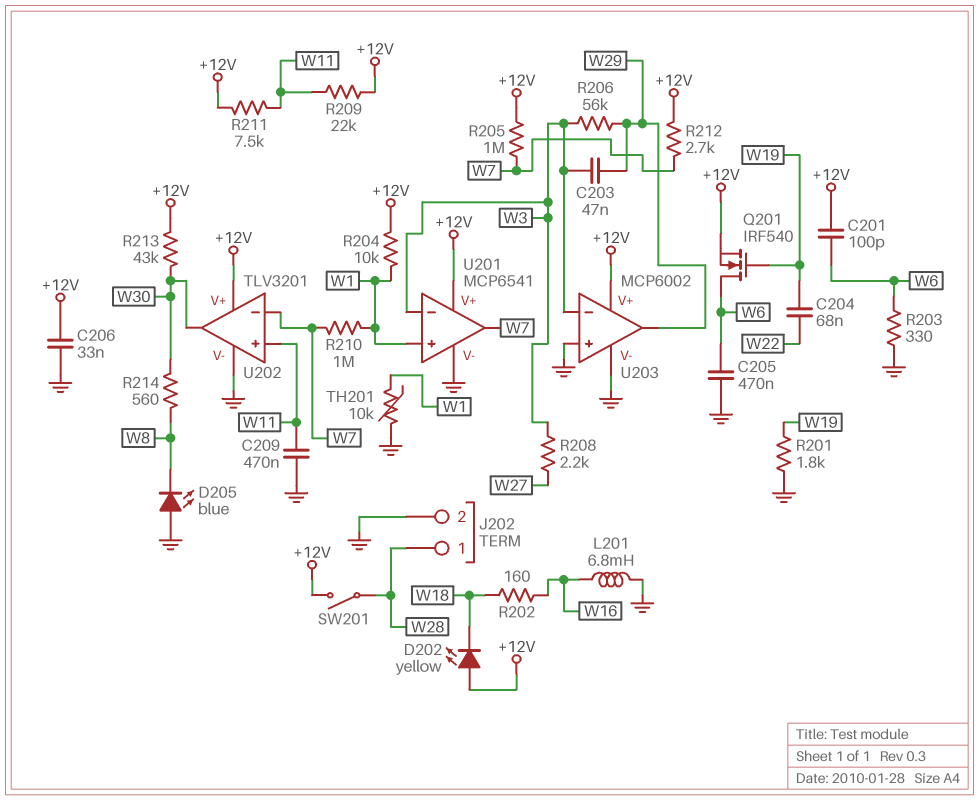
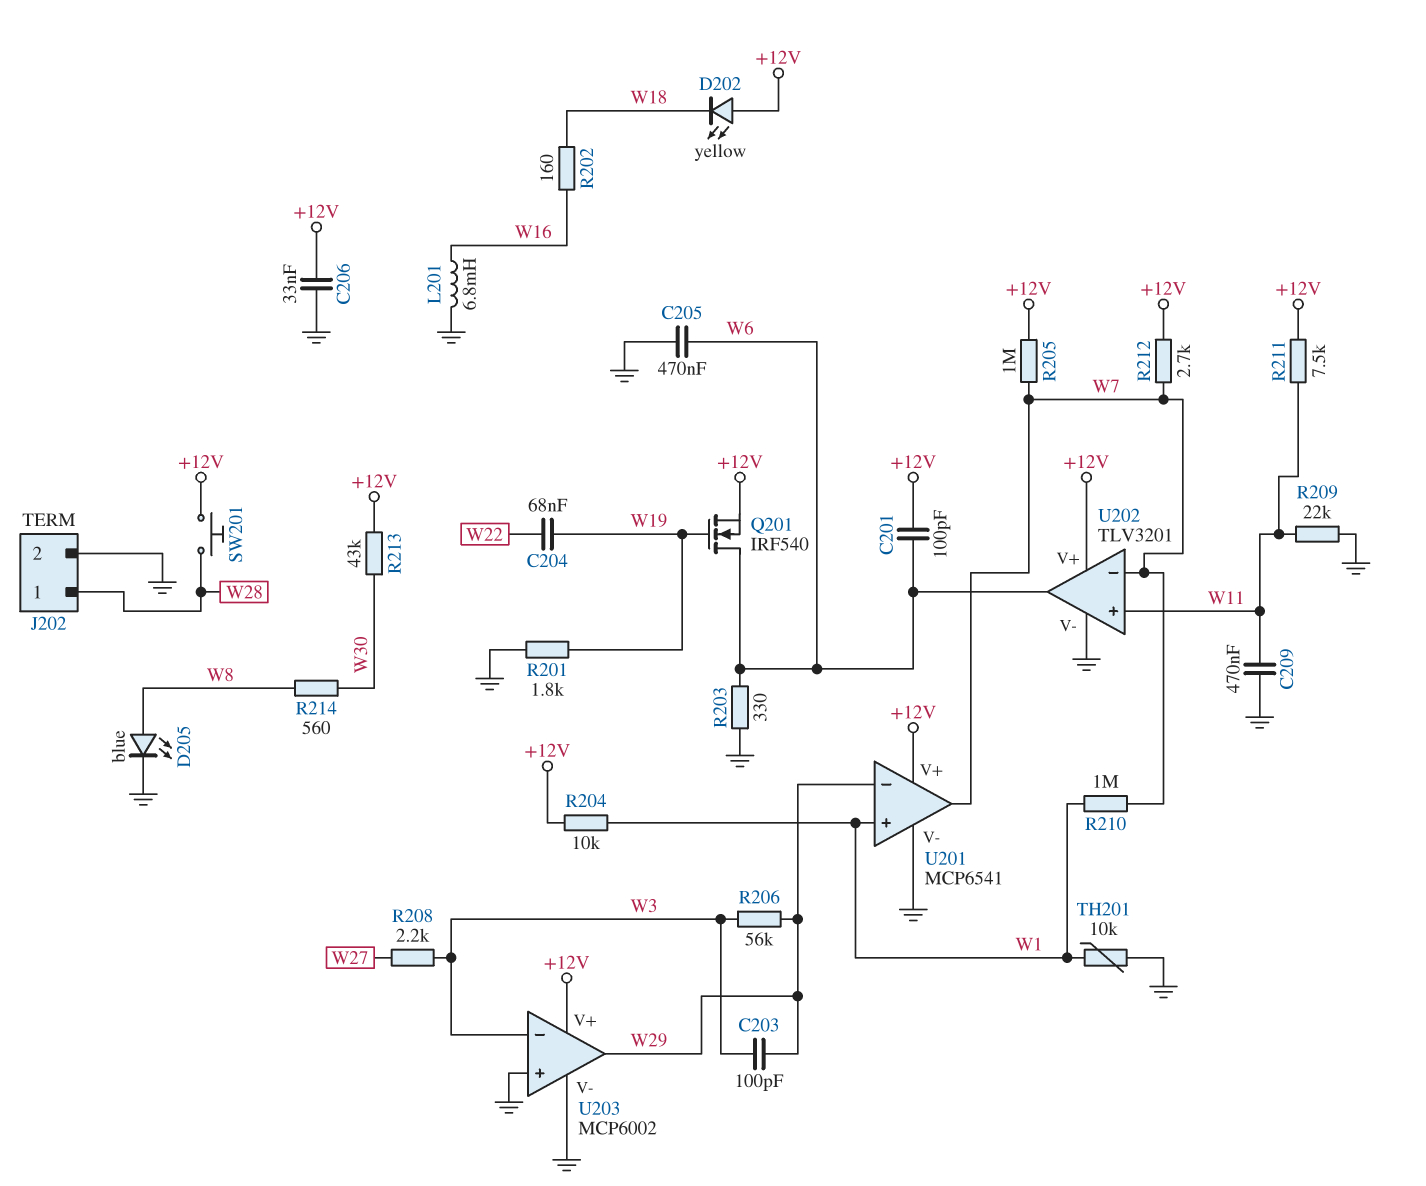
C203: 47nF (W3, W29) -> 100pF (W3, W29)
D205: LED blue (A GND, K W8) -> LED blue (A W8, K GND)
R209: 22k (+12V, W11) -> 22k (GND, W11)
SW201: switch (+12V, W28) -> button (+12V, W28)
U201 pin in-: W3 -> W29
U202 pin out: W30 -> W6

